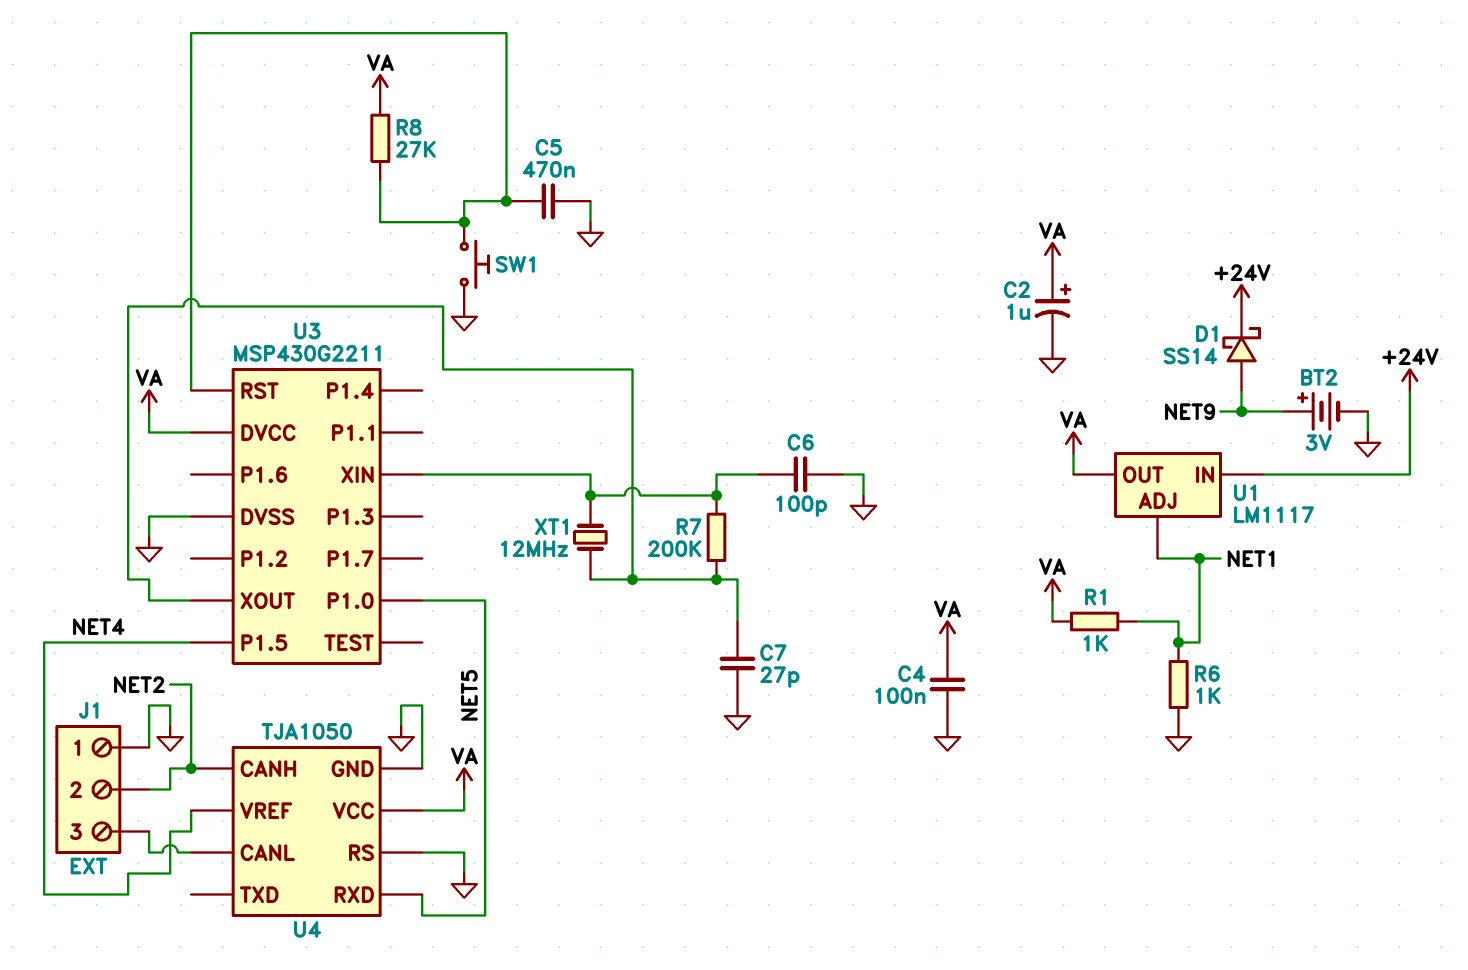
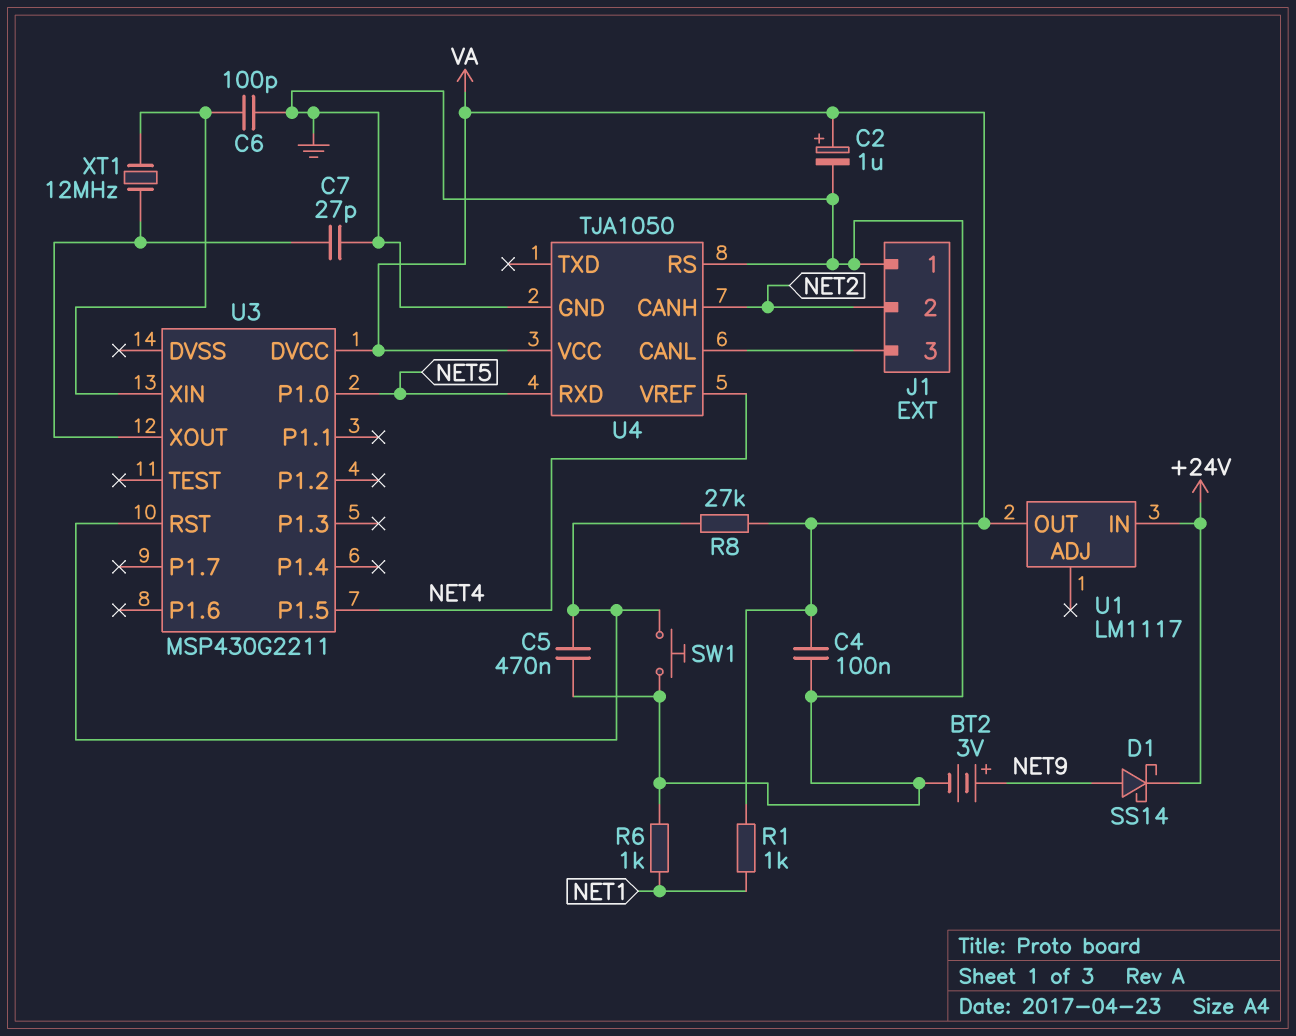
R7: 200k (U3/XIN, U3/XOUT) -> none
U1 pin ADJ: NET1 -> none
U3 pin DVSS: GND -> none

